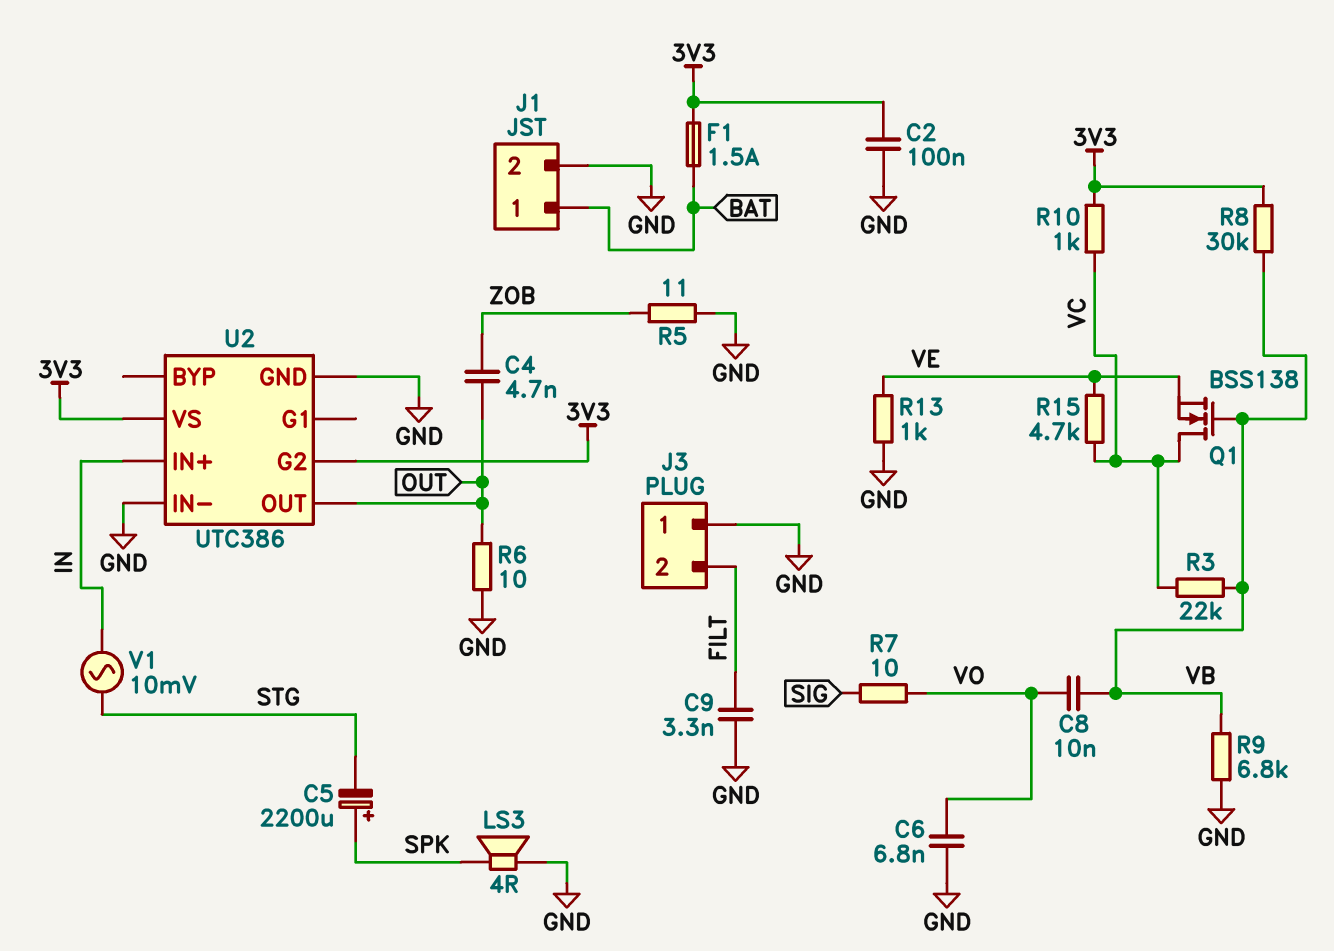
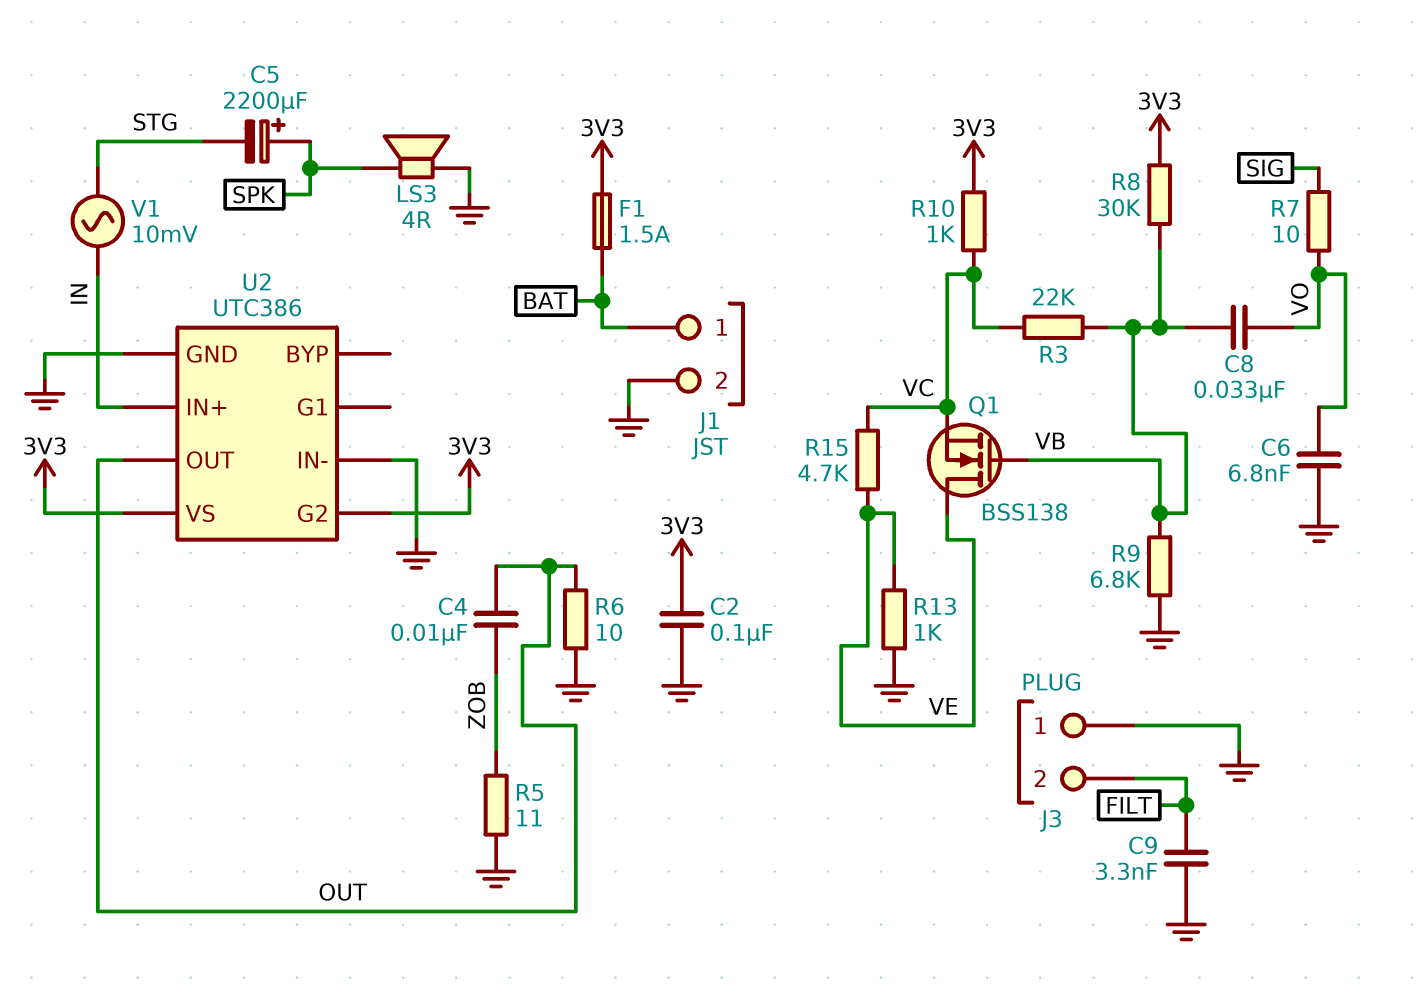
C4: 4.7nF (OUT, ZOB) -> 10nF (OUT, ZOB)
C8: 10nF (VB, VO) -> 33nF (VB, VO)
Q1: NMOS BSS138 (G VB, D VC, S VE) -> NMOS BSS138 (G VB, D VE, S VC)

